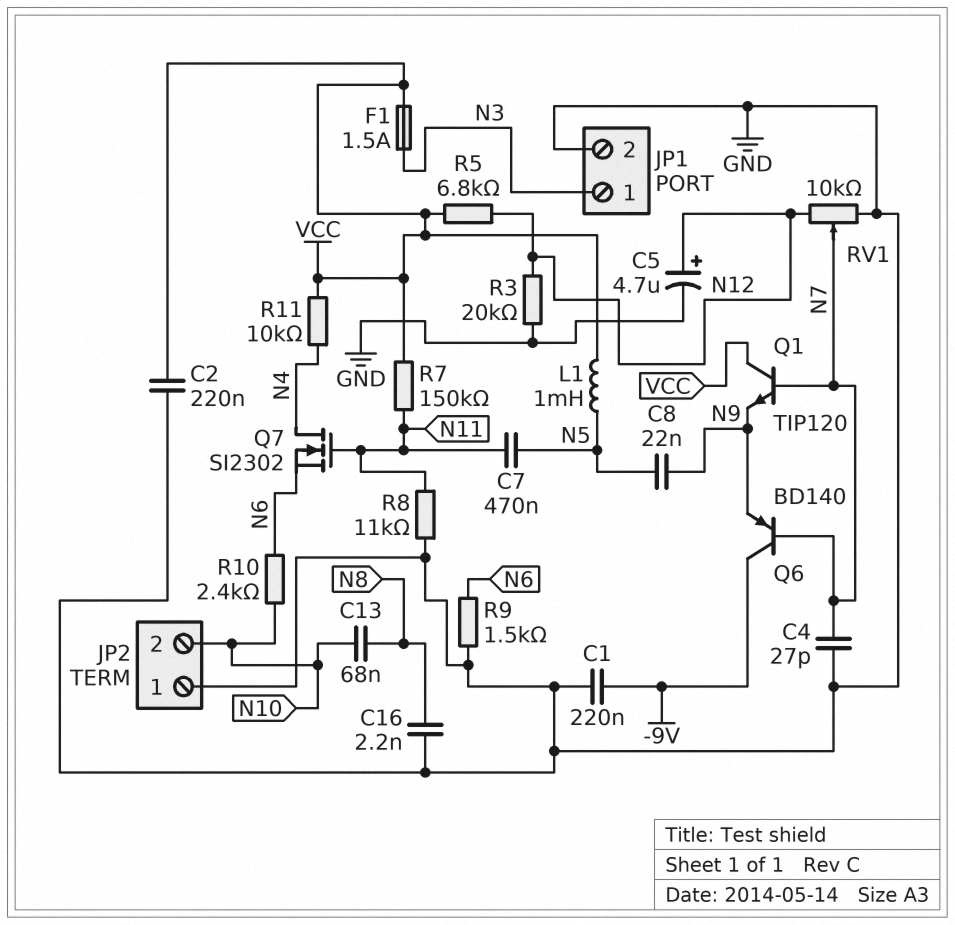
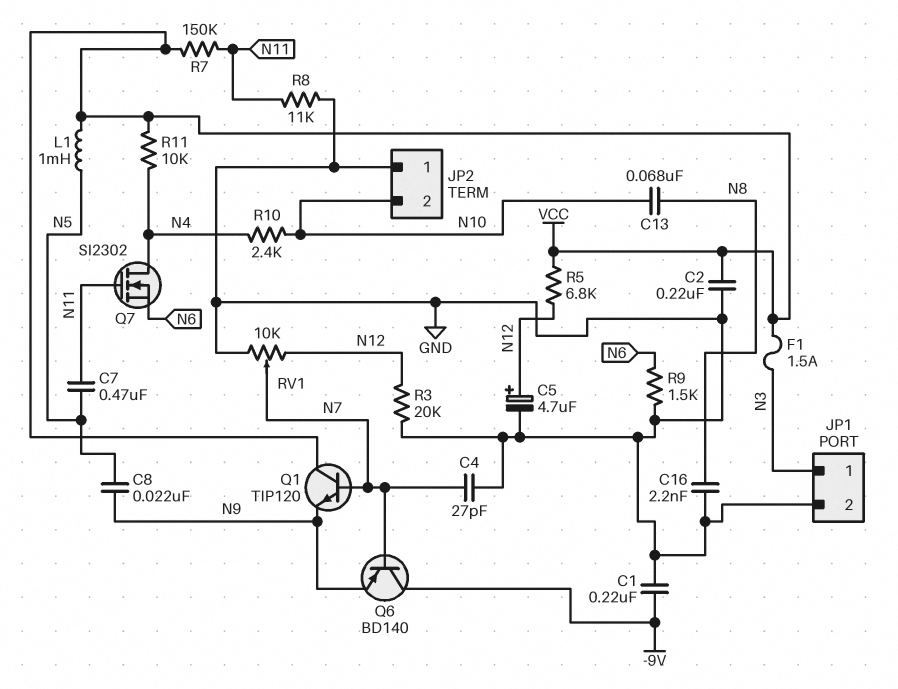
R10: 2.4k (N6, N10) -> 2.4k (N4, N10)

